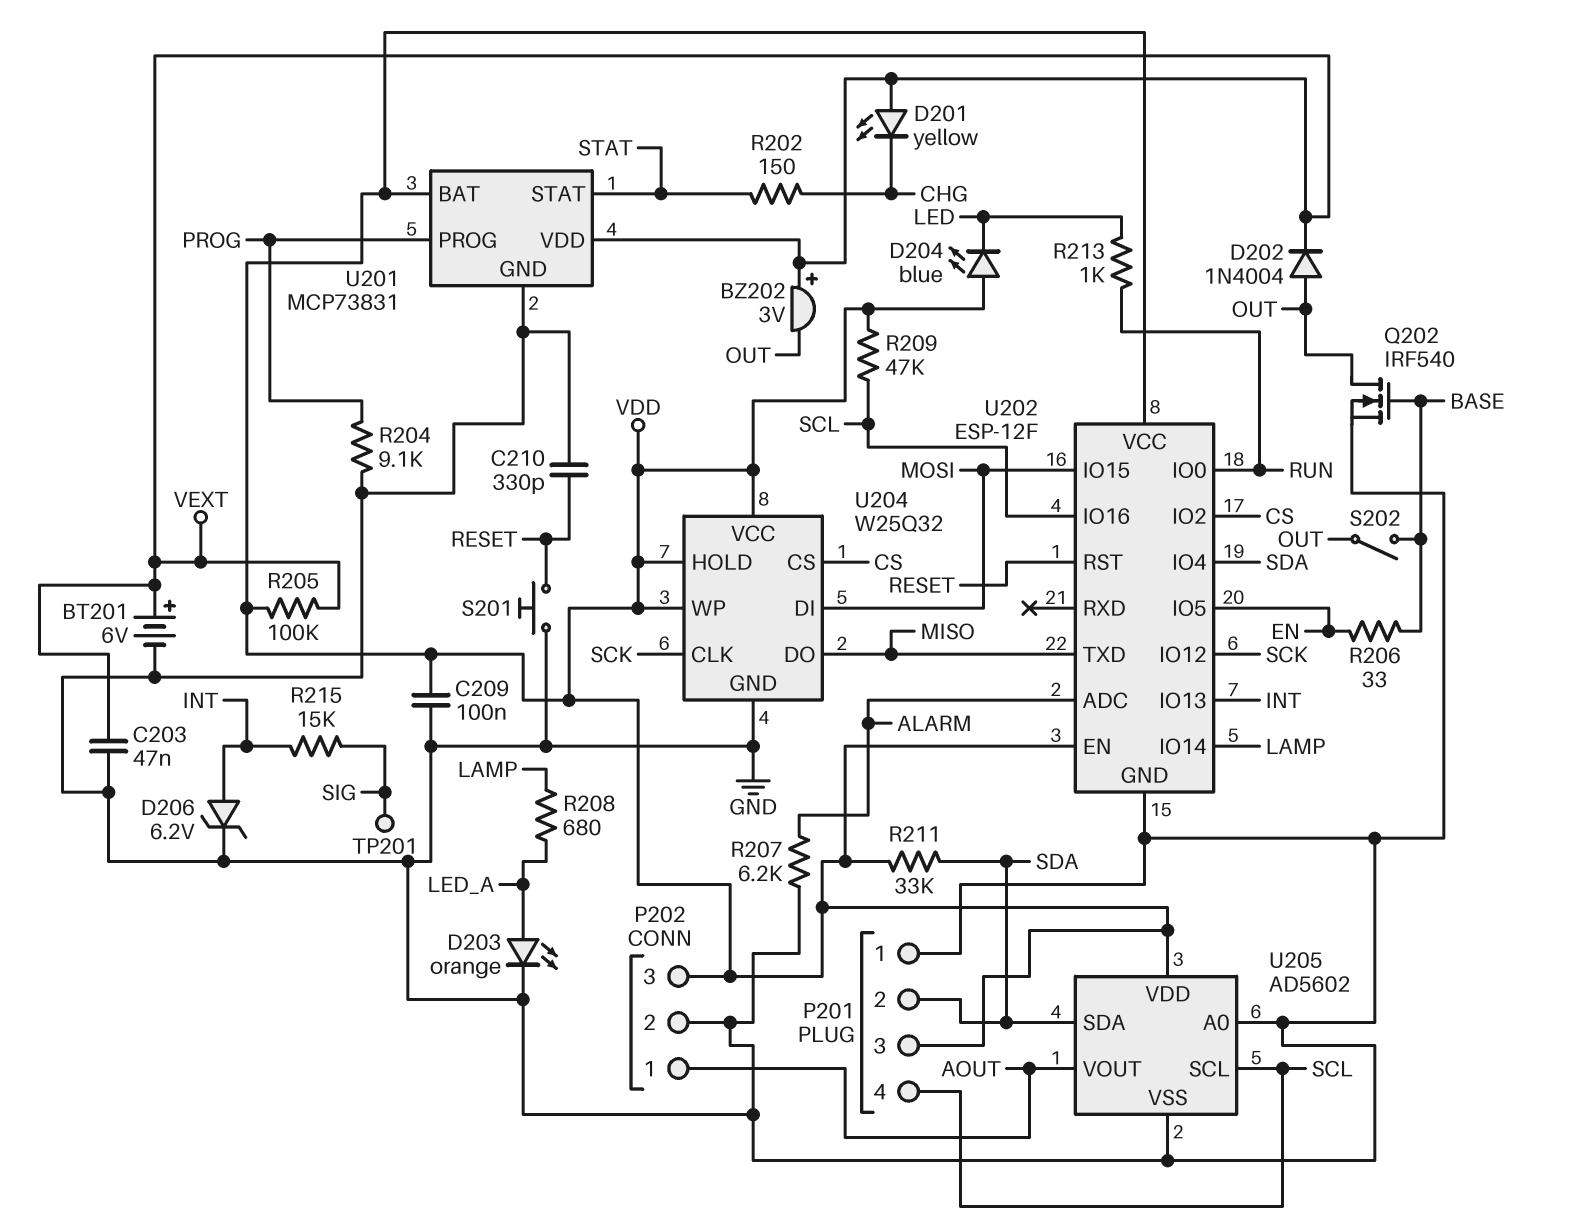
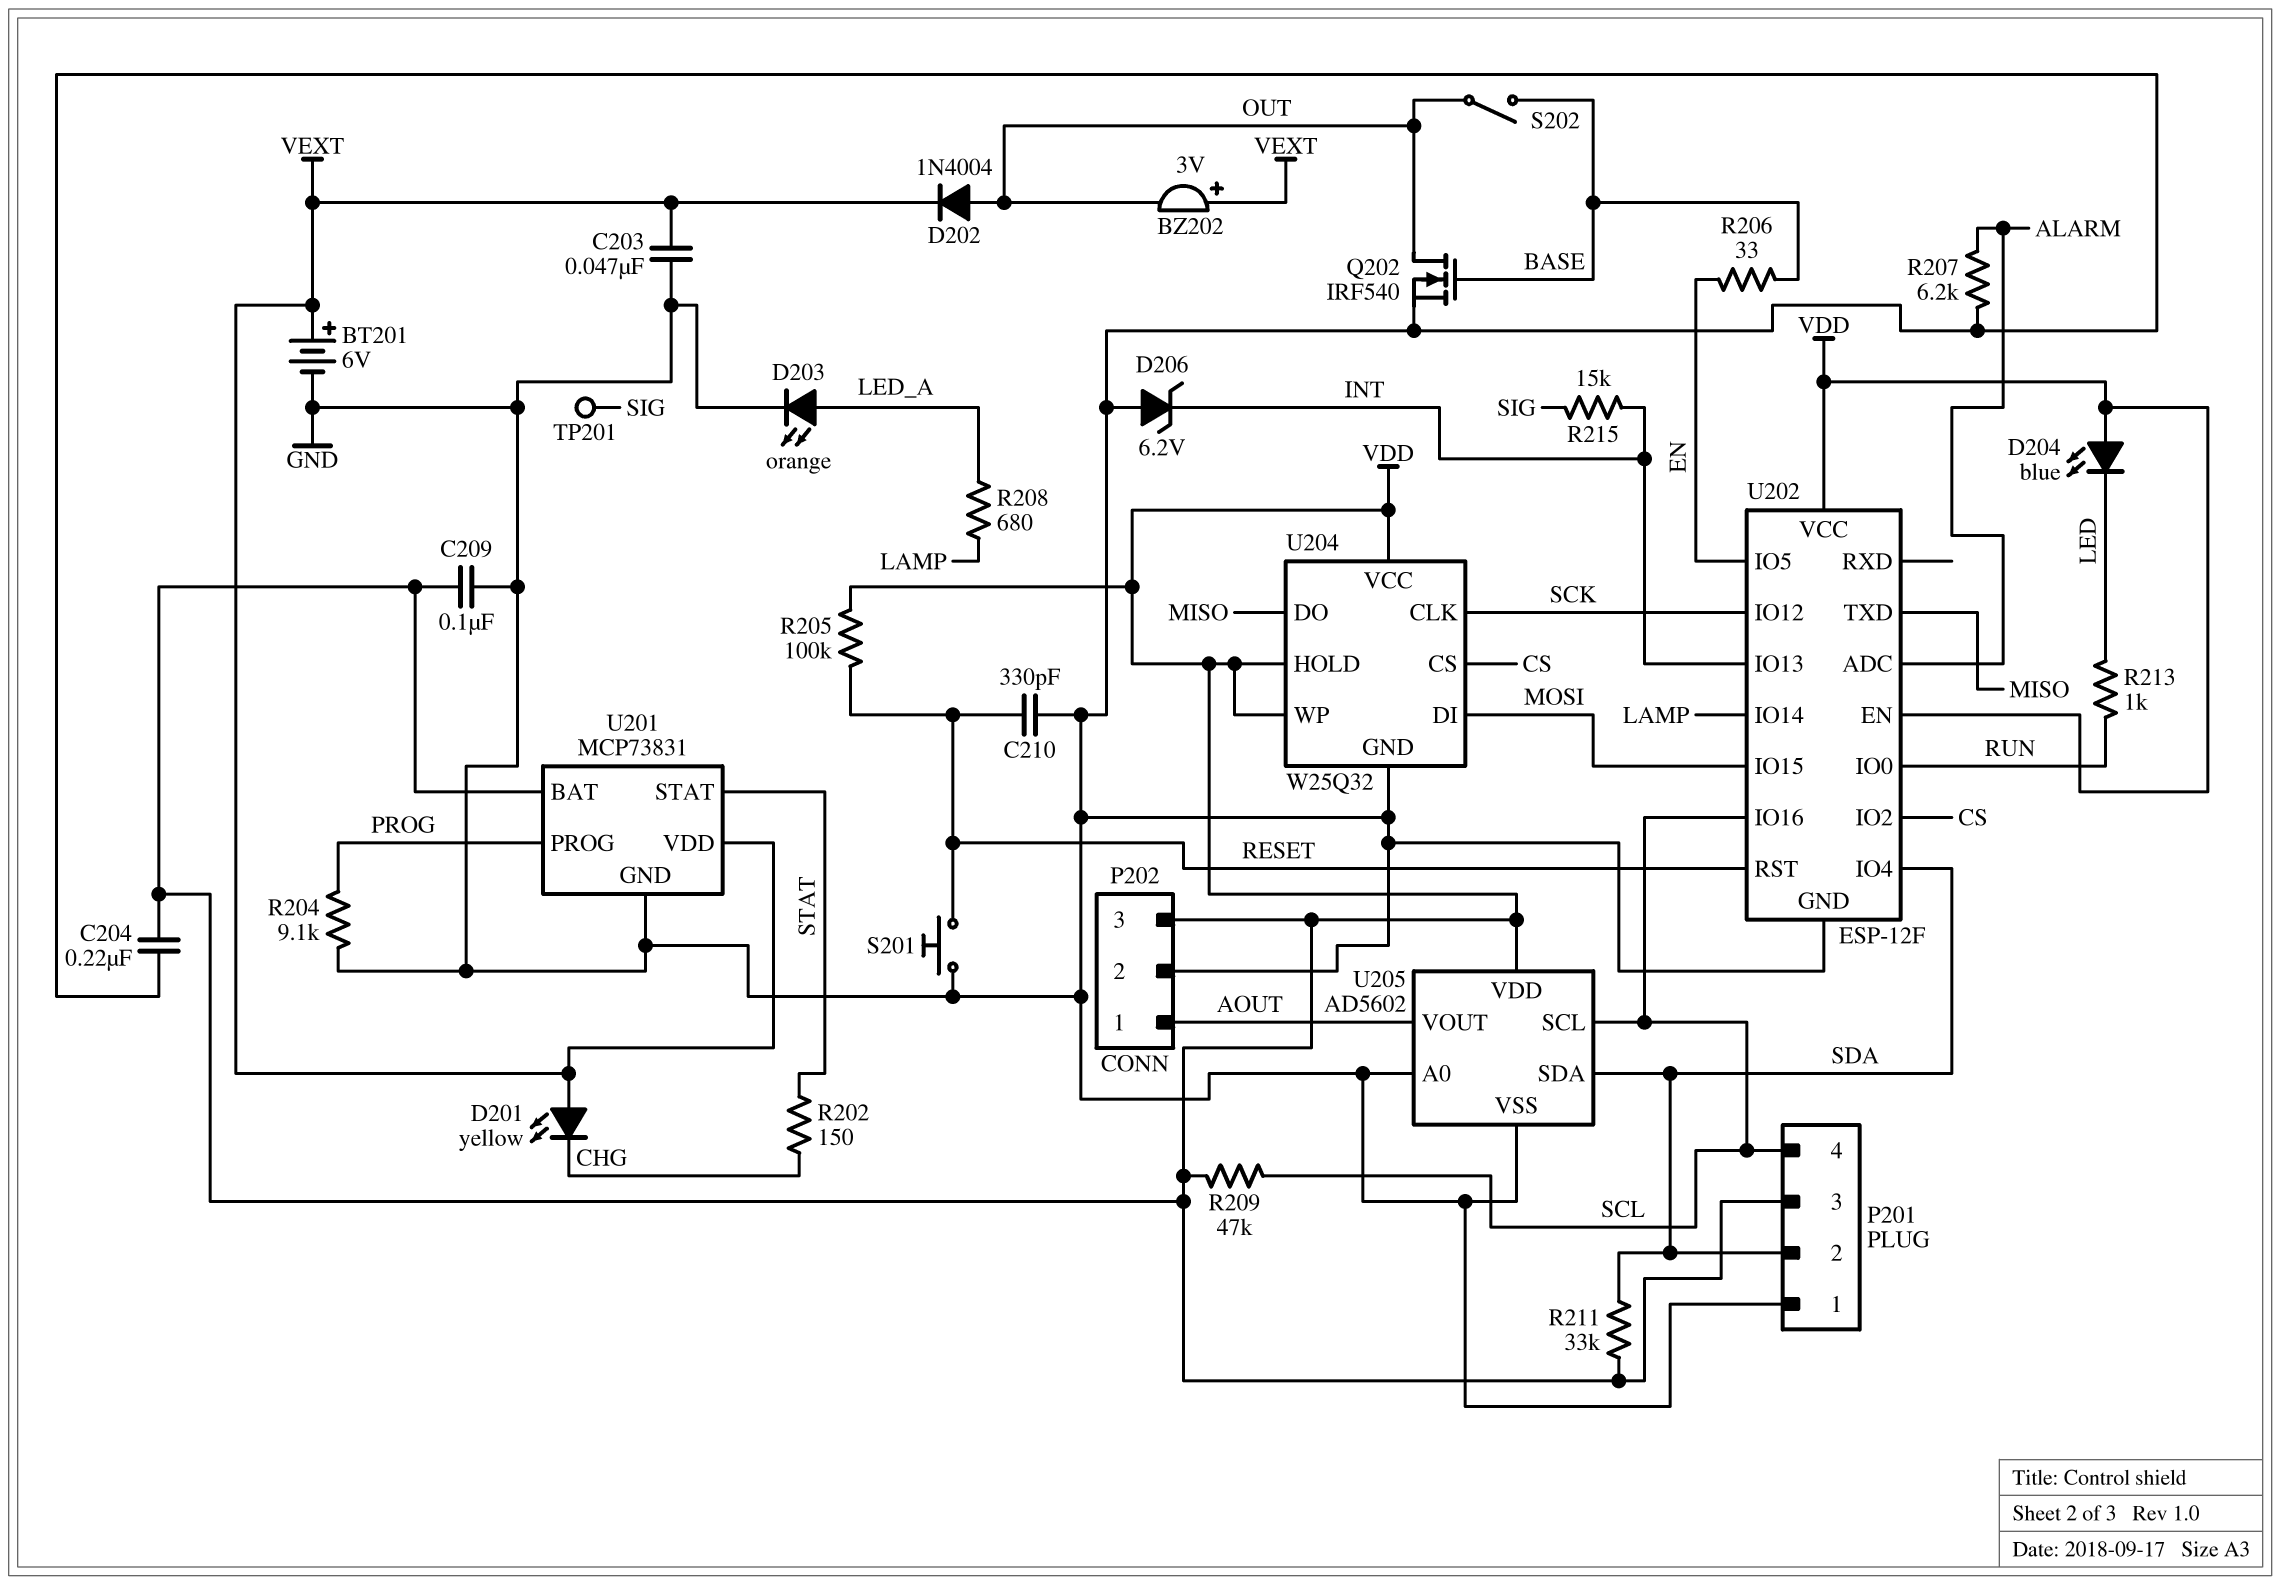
C204: none -> 220nF (GND, VDD)
D206: zener 6.2V (A INT, K GND) -> zener 6.2V (A GND, K INT)
R205: 100k (VDD, VEXT) -> 100k (RESET, VDD)

